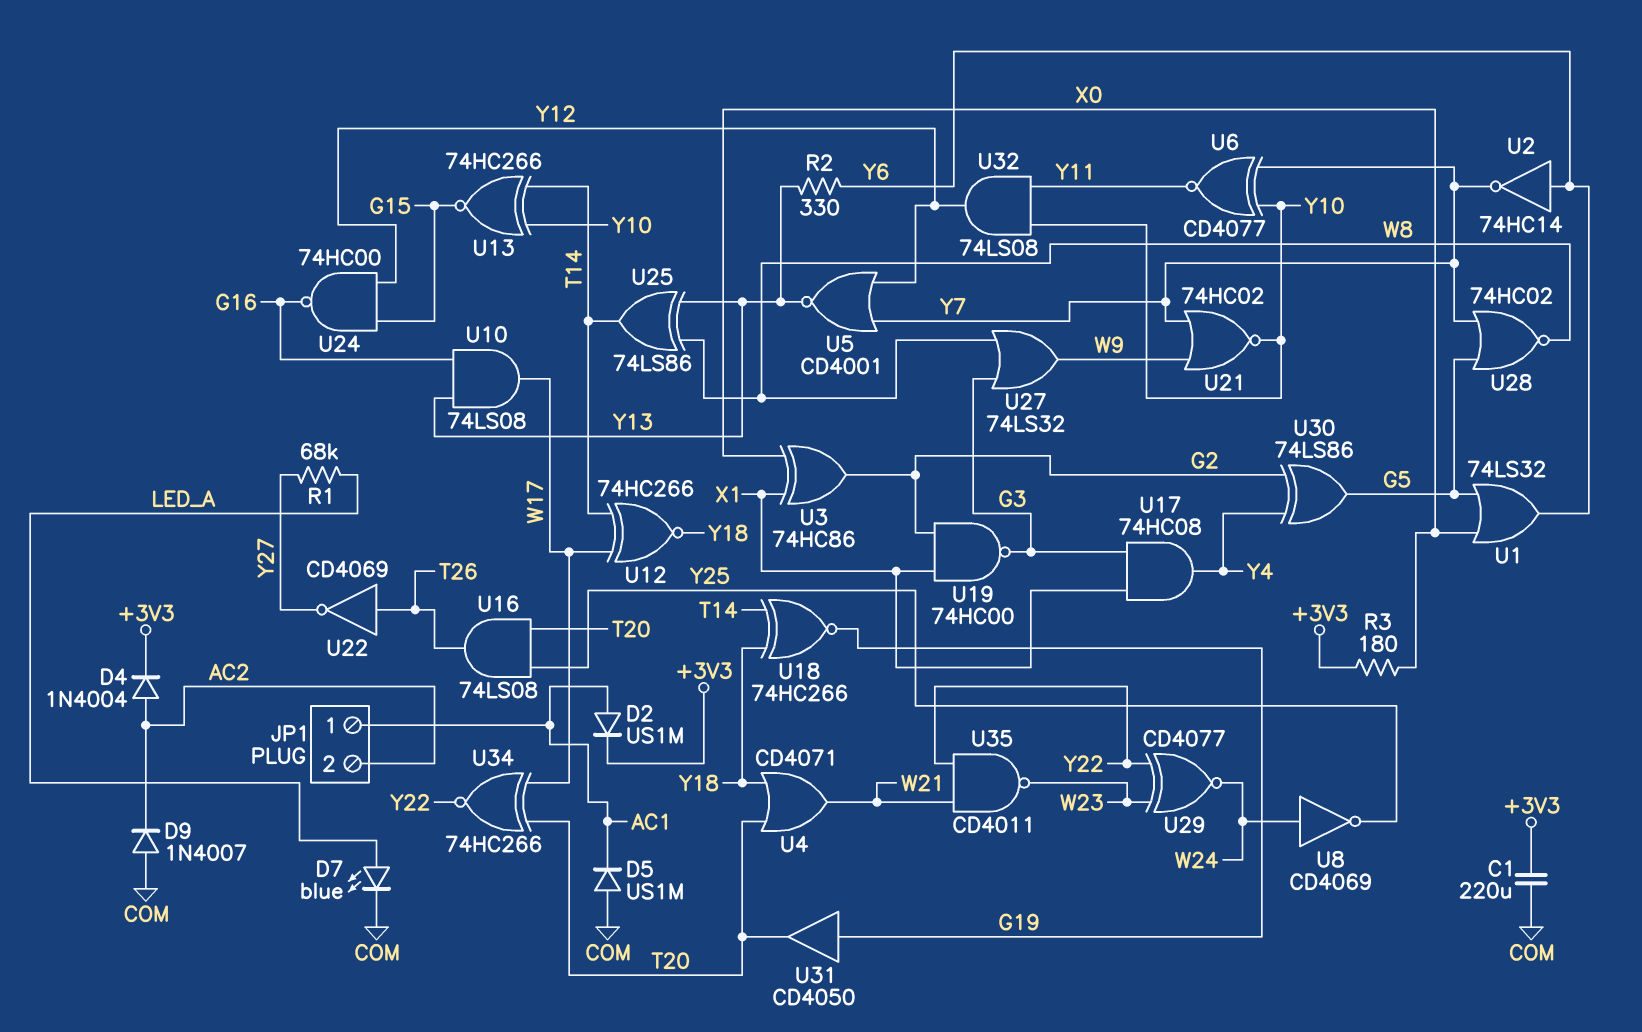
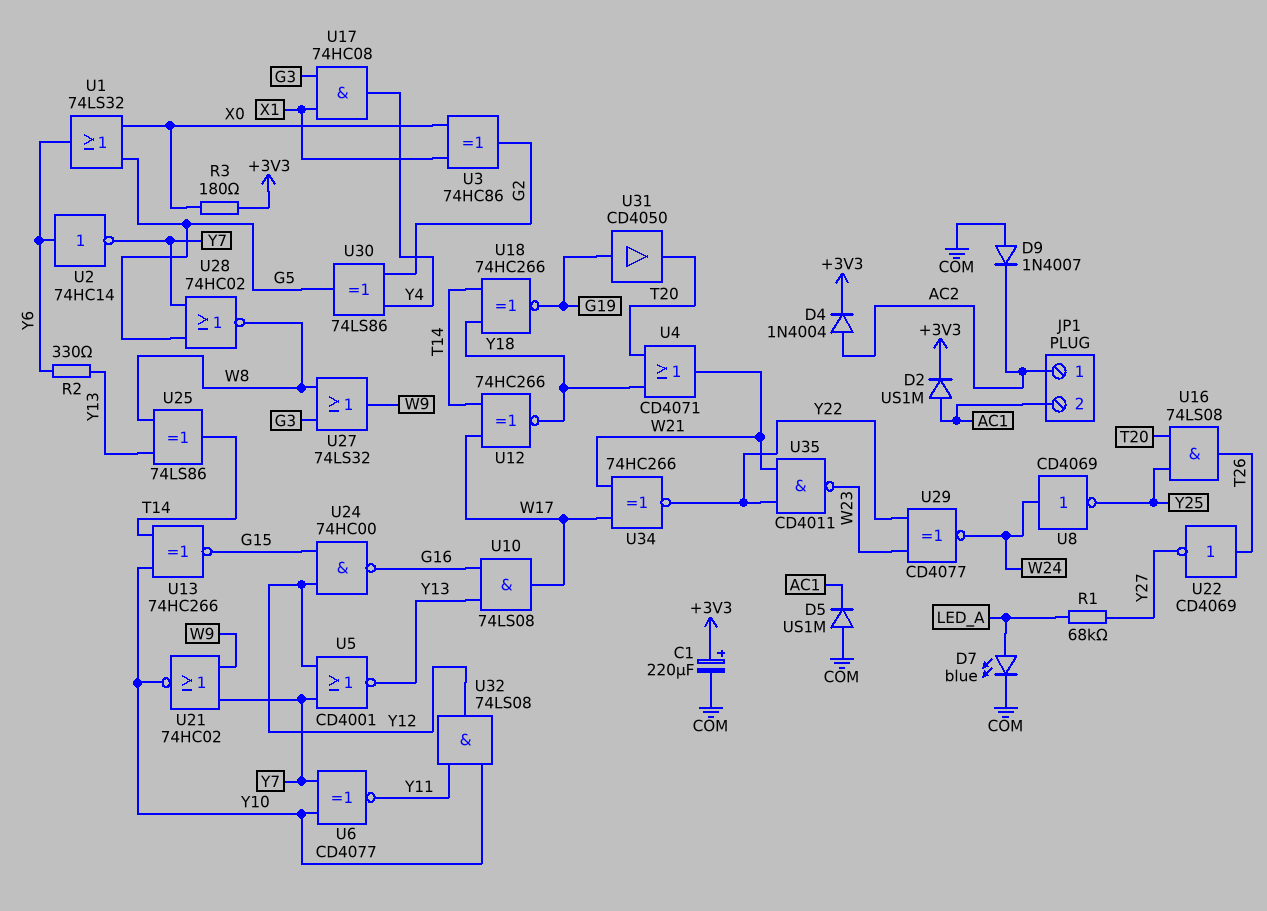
C1: 220uF (+3V3, COM) -> 220uF (plus +3V3, minus COM)
JP1 pin 1: AC1 -> AC2
JP1 pin 2: AC2 -> AC1
U19: NAND 74HC00 (in G2, in X1, out G3) -> none
U34: XNOR 74HC266 (in T20, in W17, out Y22) -> XNOR 74HC266 (in W17, in W21, out Y22)

